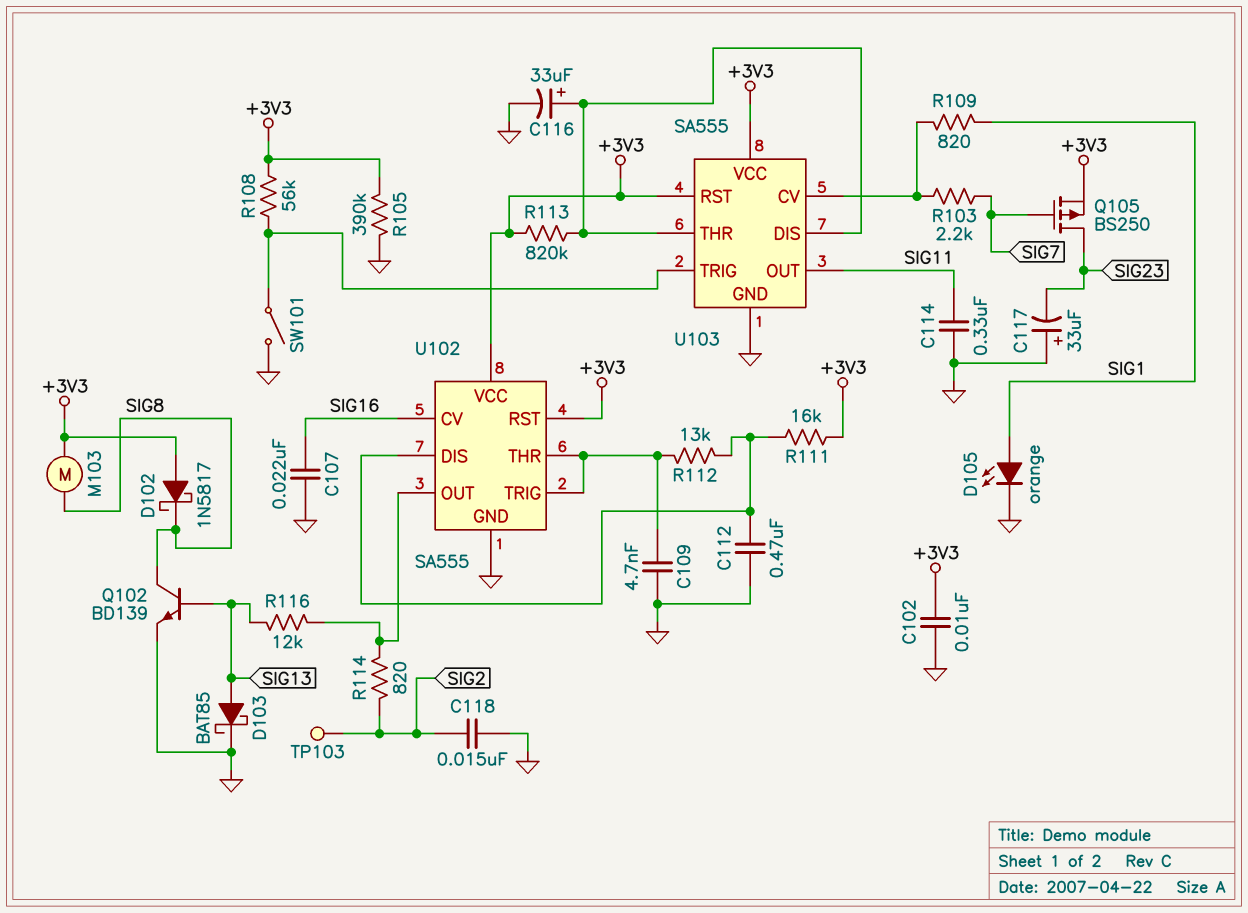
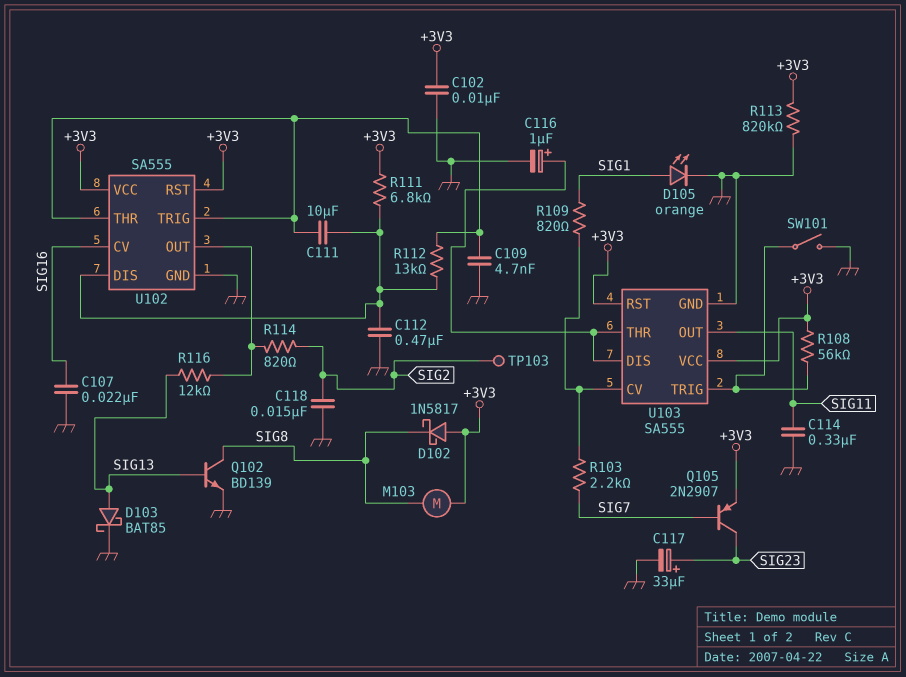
C111: none -> 10uF (U102/DIS, U102/THR)
C116: 33uF (plus U103/DIS, minus GND) -> 1uF (plus U103/DIS, minus GND)
C117: 33uF (plus GND, minus SIG23) -> 33uF (plus SIG23, minus GND)
Q105: PMOS BS250 (G SIG7, D SIG23, S +3V3) -> PNP 2N2907 (B SIG7, C SIG23, E +3V3)
R105: 390k (+3V3, GND) -> none
R111: 16k (+3V3, U102/DIS) -> 6.8k (+3V3, U102/DIS)
R113: 820k (+3V3, U103/DIS) -> 820k (+3V3, GND)

